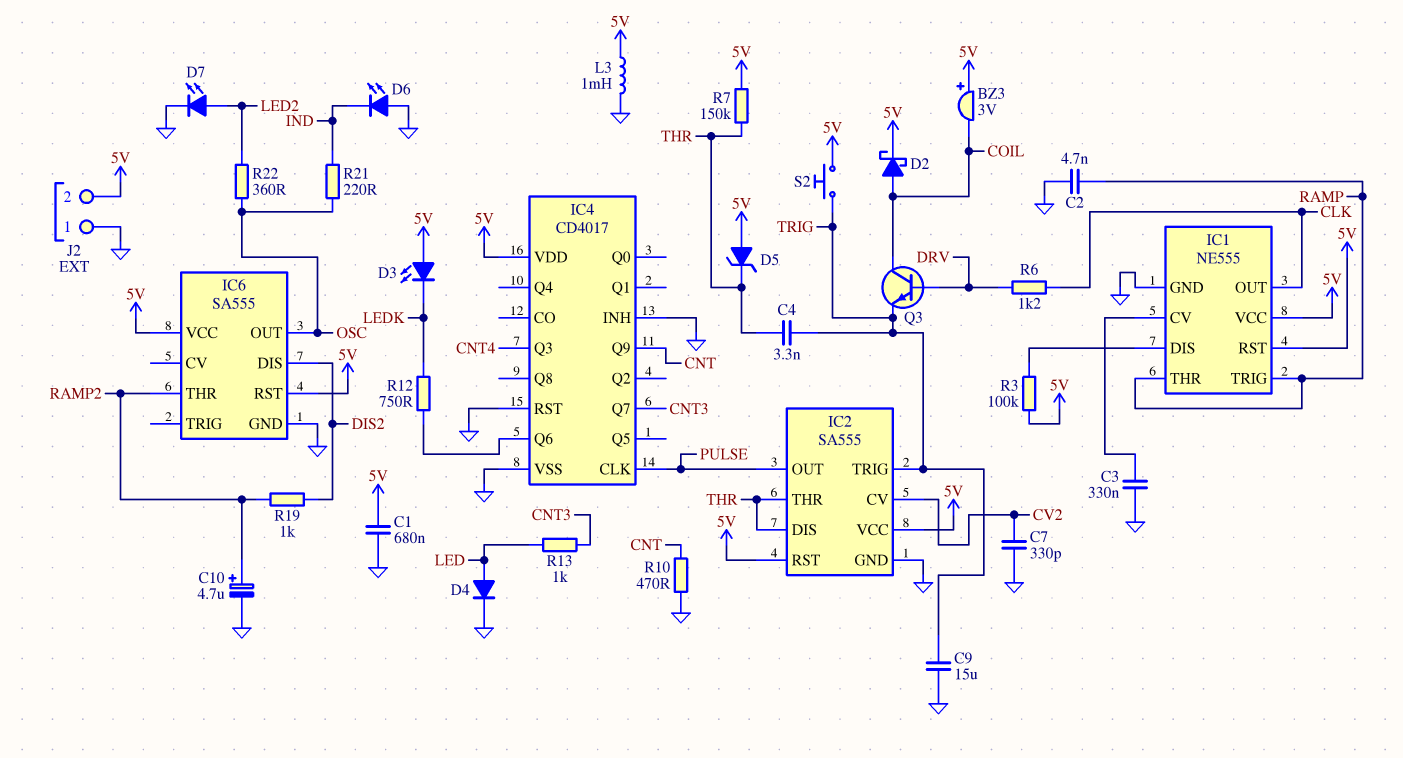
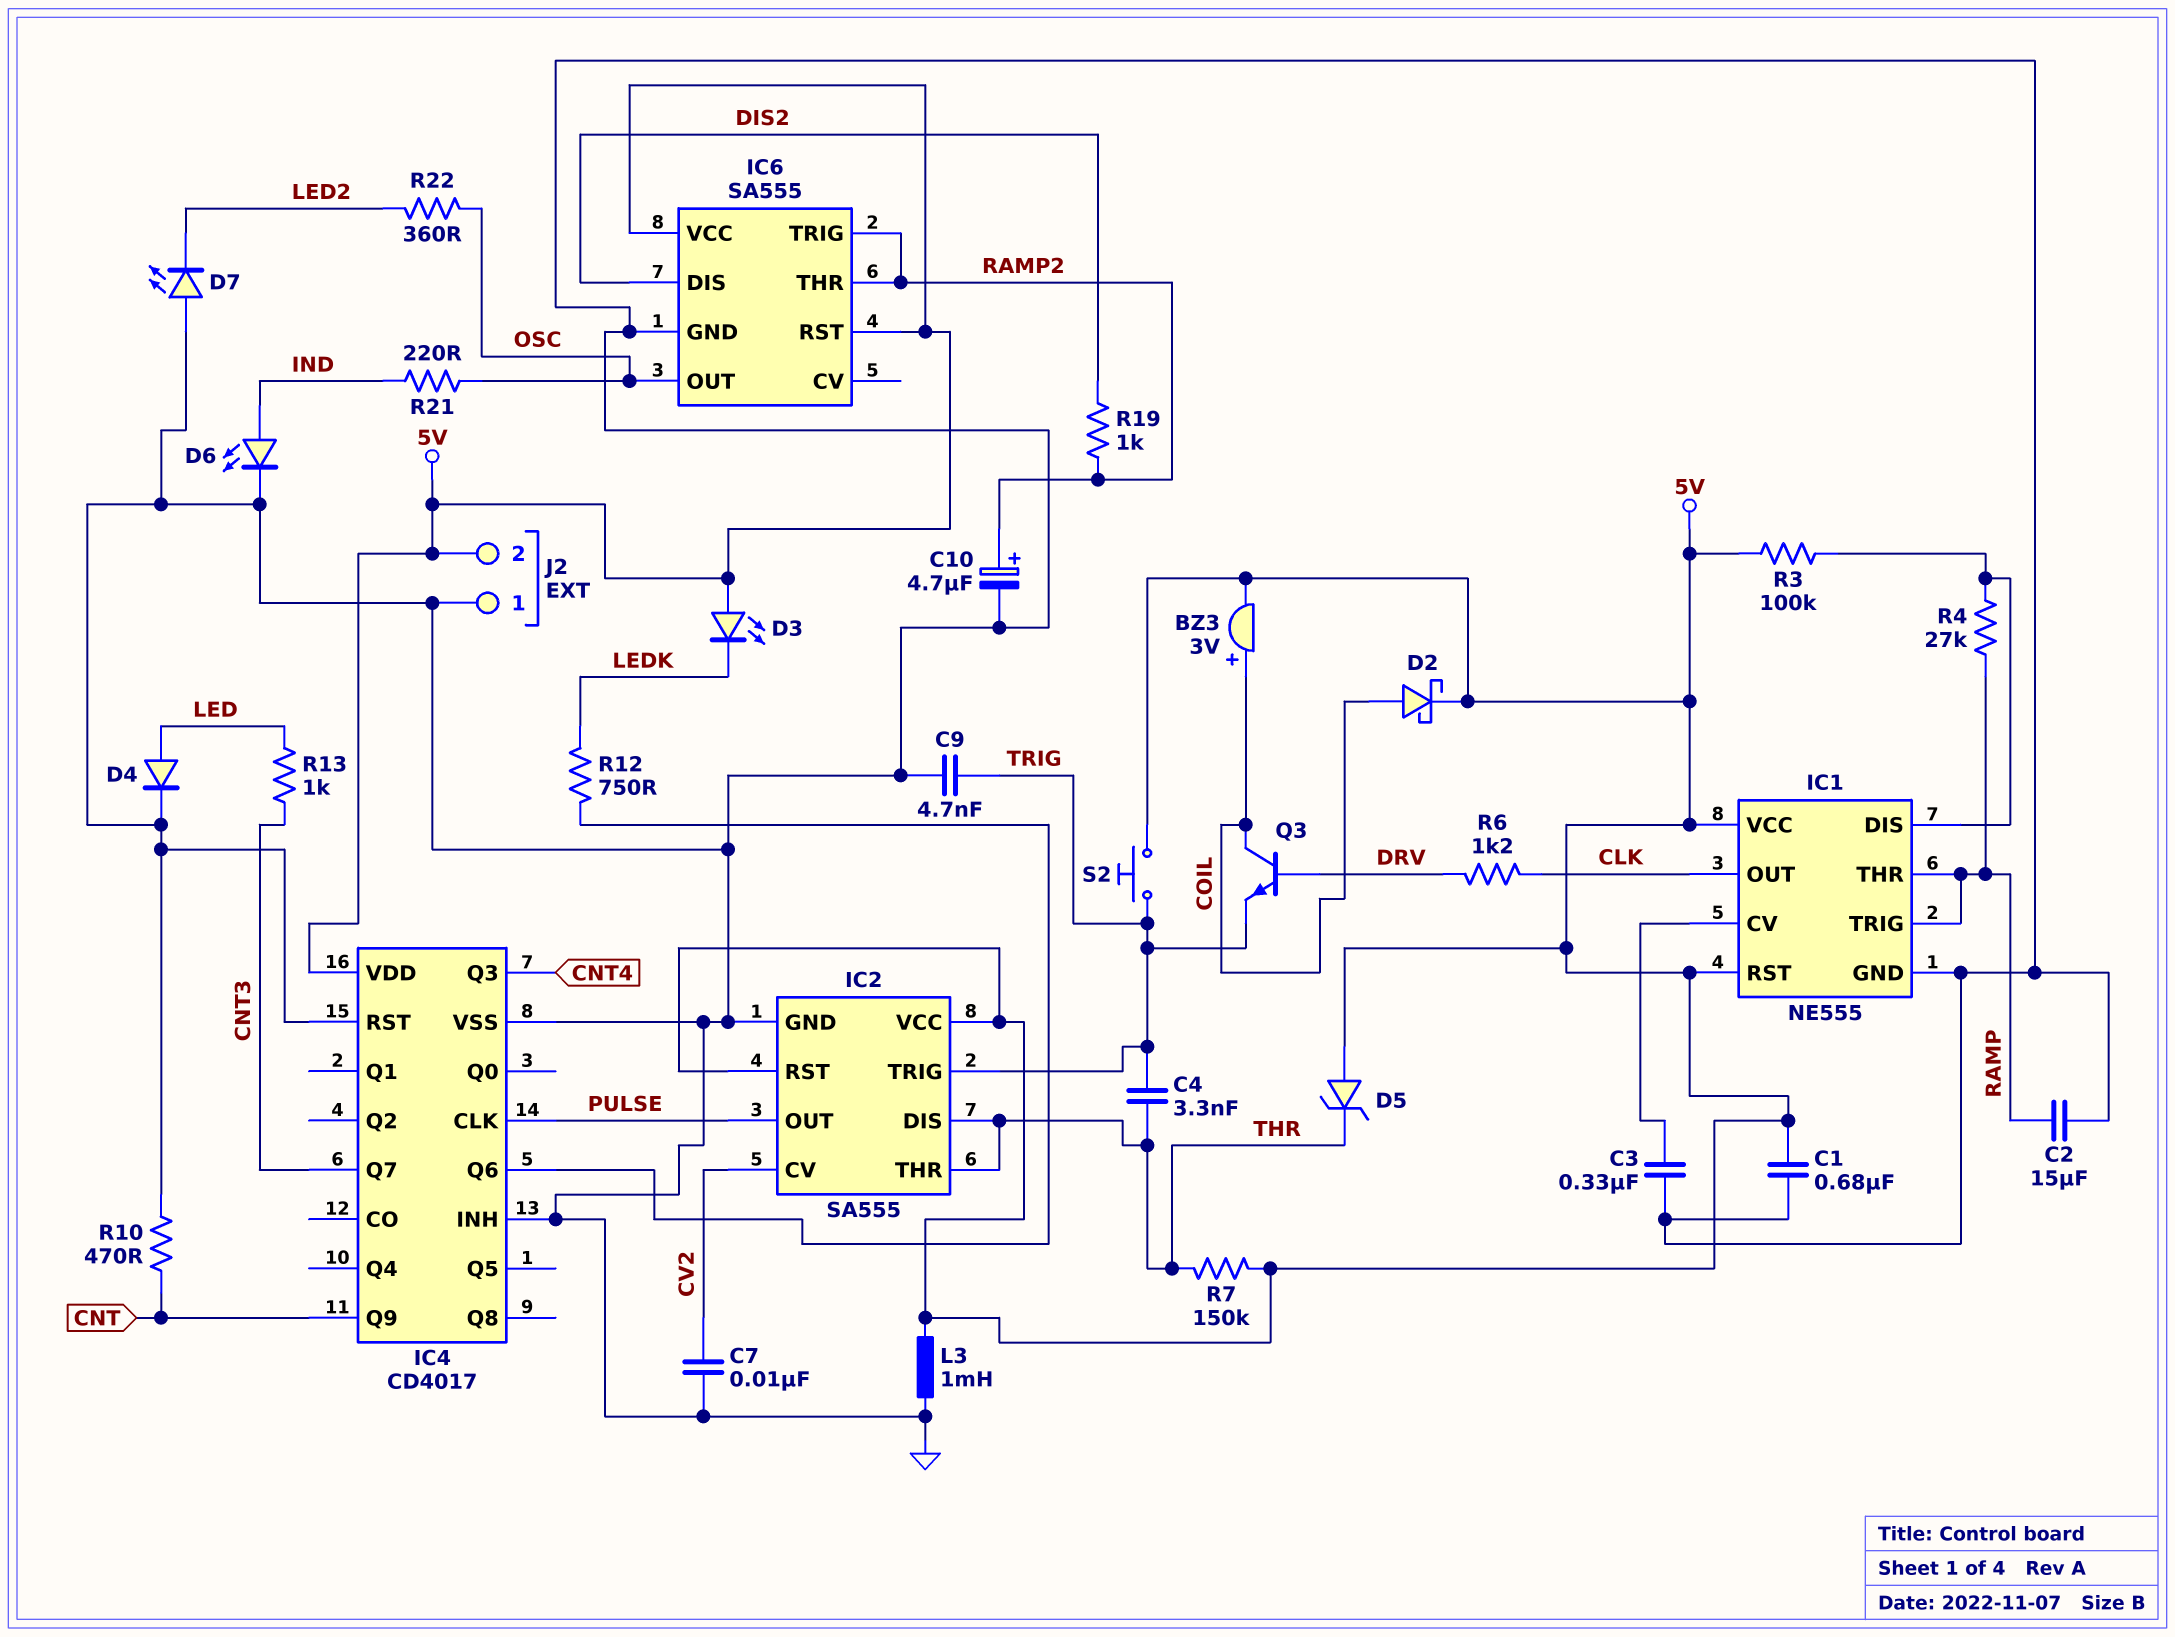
BZ3: buzzer 3V (plus 5V, minus COIL) -> buzzer 3V (plus COIL, minus 5V)
C2: 4.7nF (GND, RAMP) -> 15uF (GND, RAMP)
C7: 330pF (CV2, GND) -> 10nF (CV2, GND)
C9: 15uF (GND, TRIG) -> 4.7nF (GND, TRIG)
D6: LED (A GND, K IND) -> LED (A IND, K GND)
D7: LED (A LED2, K GND) -> LED (A GND, K LED2)
IC6 pin TRIG: none -> RAMP2
R4: none -> 27k (IC1/DIS, RAMP)

